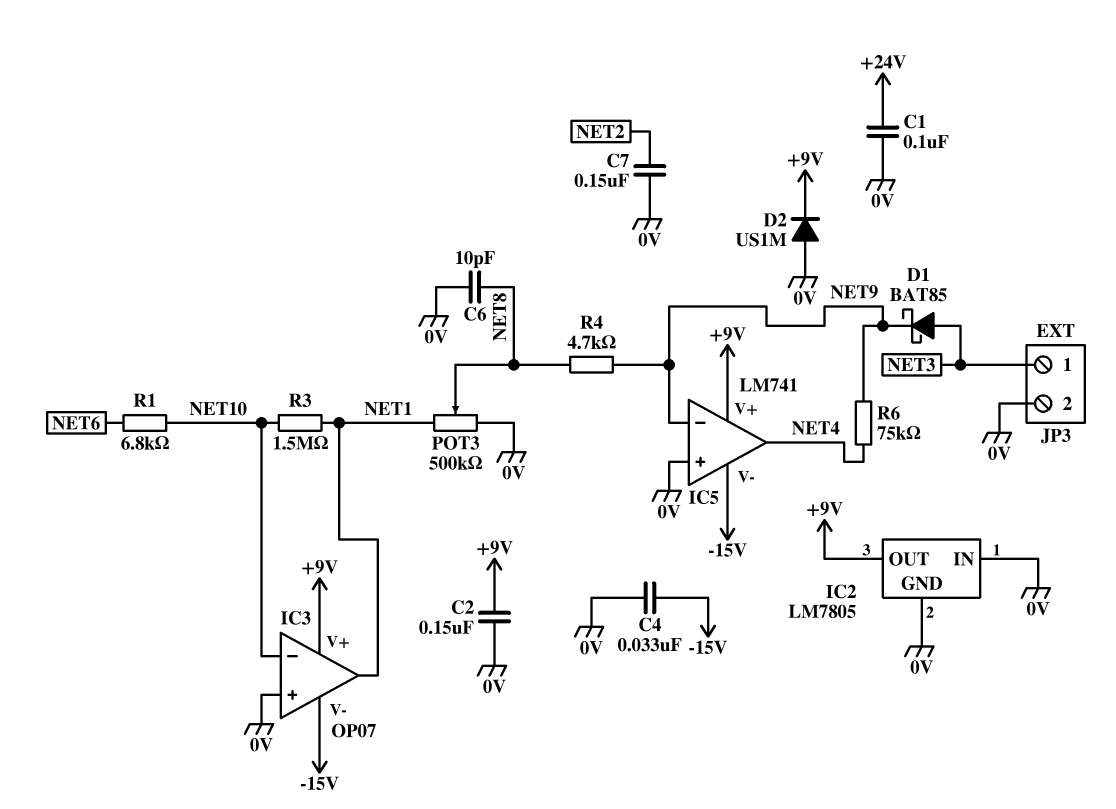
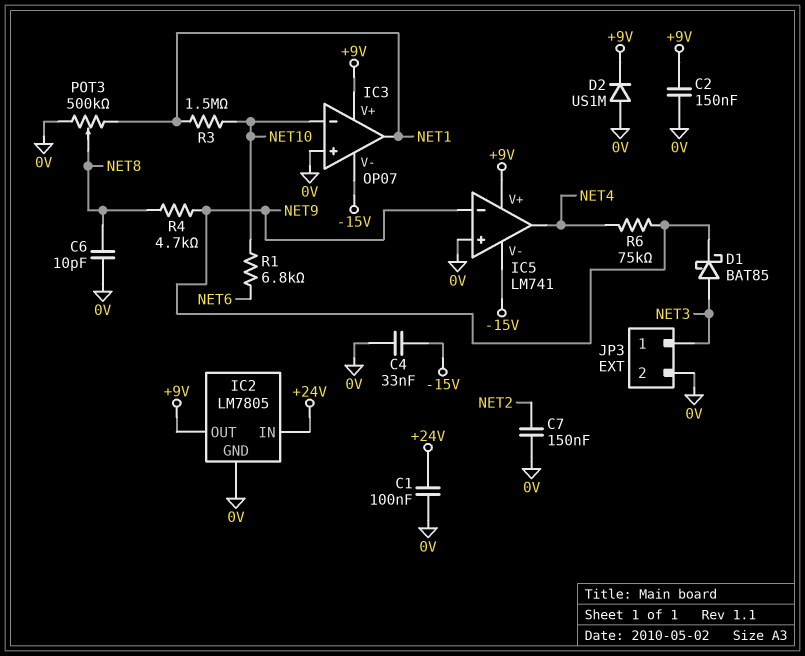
IC2 pin IN: 0V -> +24V

